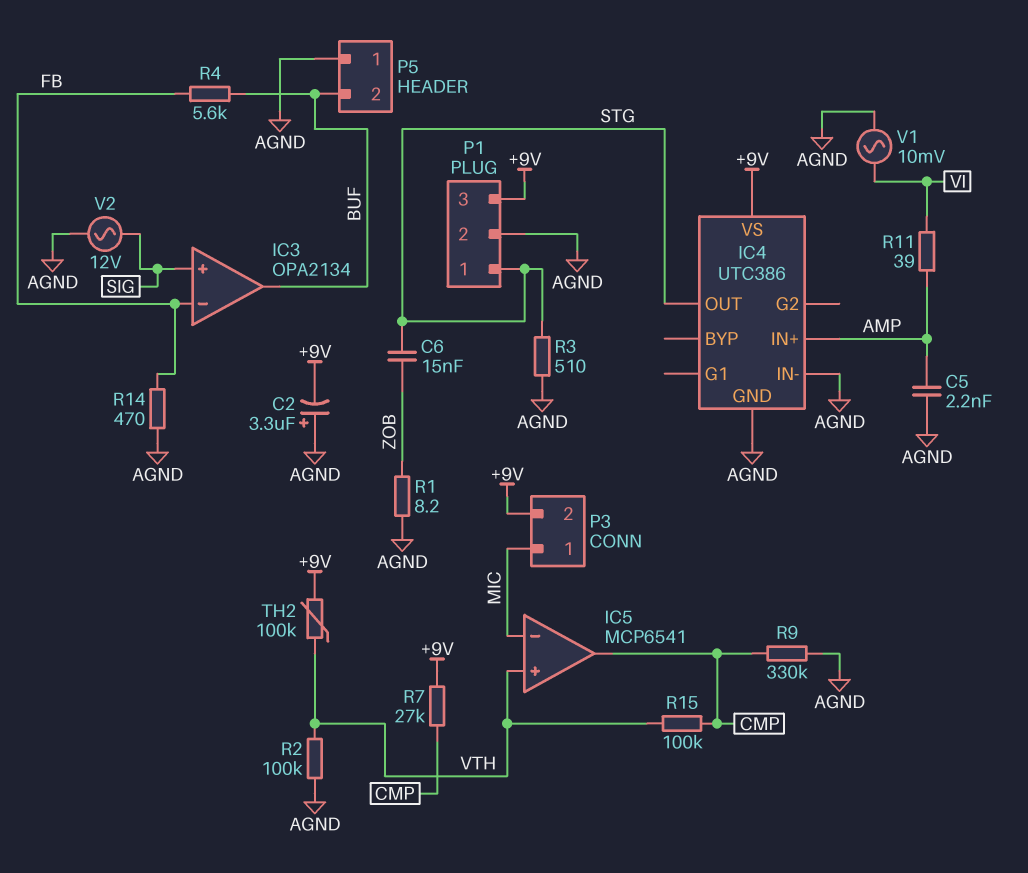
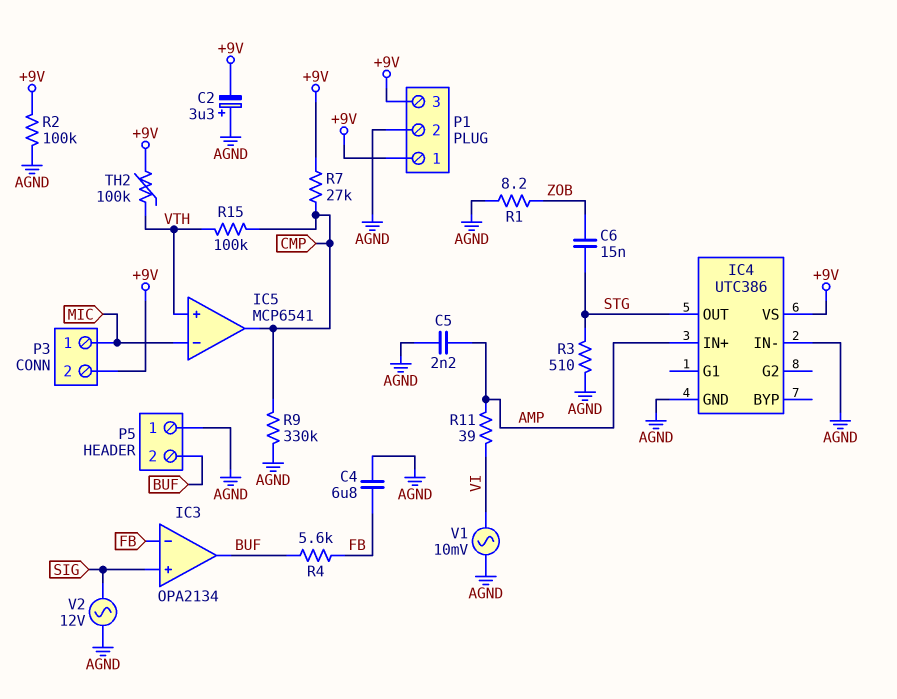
C4: none -> 6.8uF (AGND, FB)
P1 pin 1: STG -> +9V
R2: 100k (AGND, VTH) -> 100k (+9V, AGND)
R14: 470 (AGND, FB) -> none

